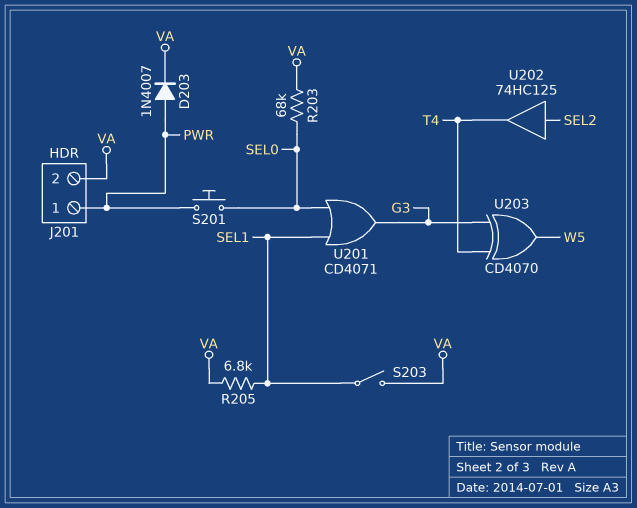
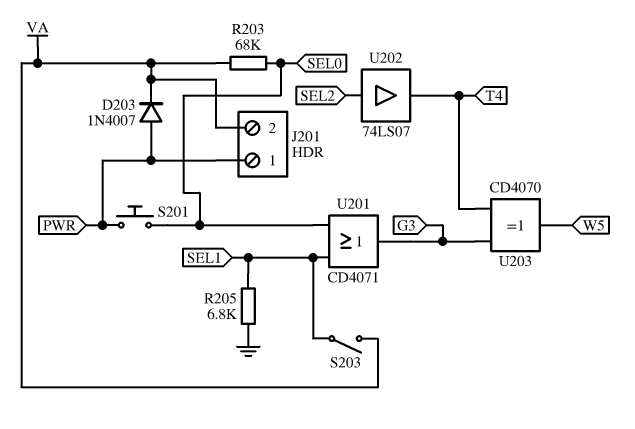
R205: 6.8k (SEL1, VA) -> 6.8k (GND, SEL1)
U202: buffer 74HC125 (in SEL2, out T4) -> buffer 74LS07 (in SEL2, out T4)

